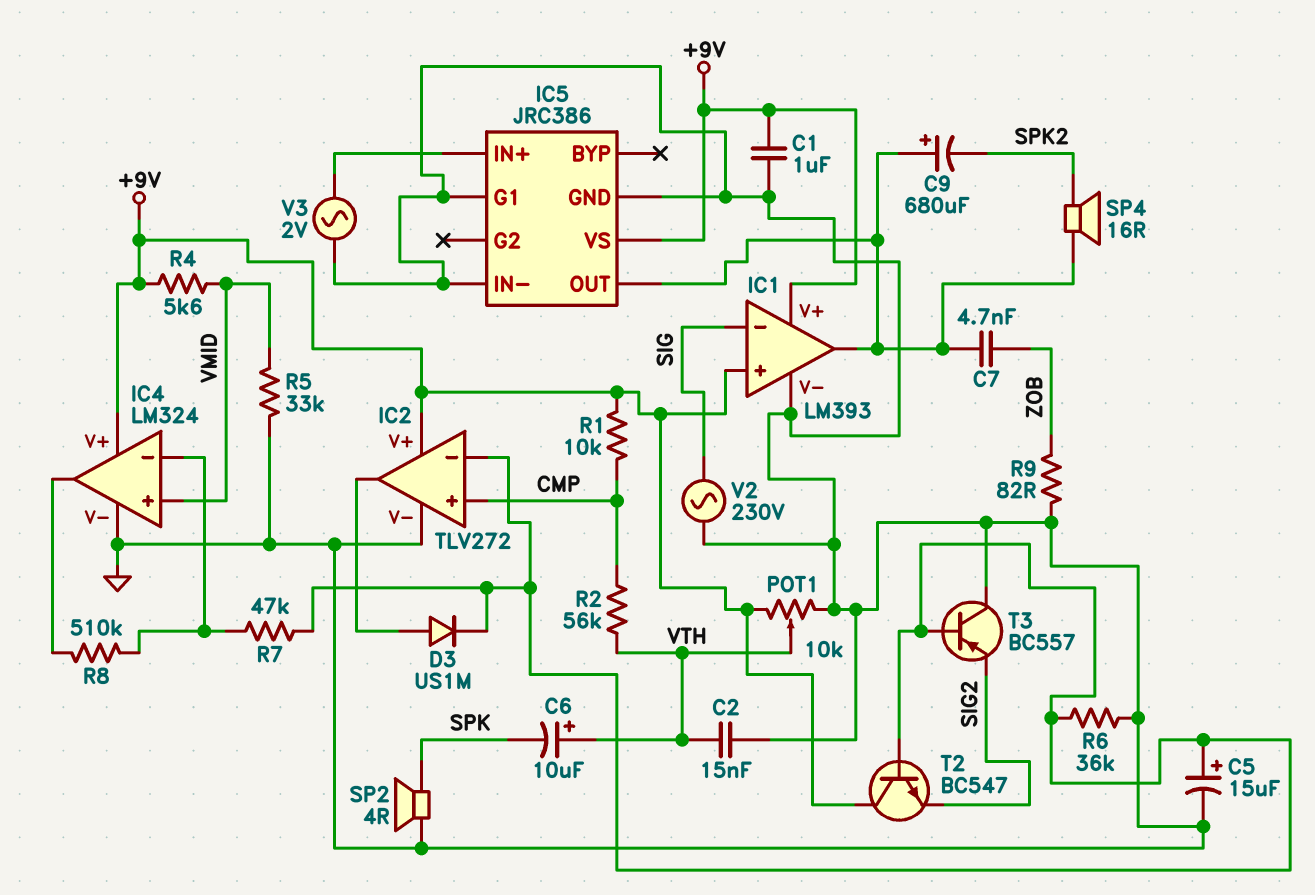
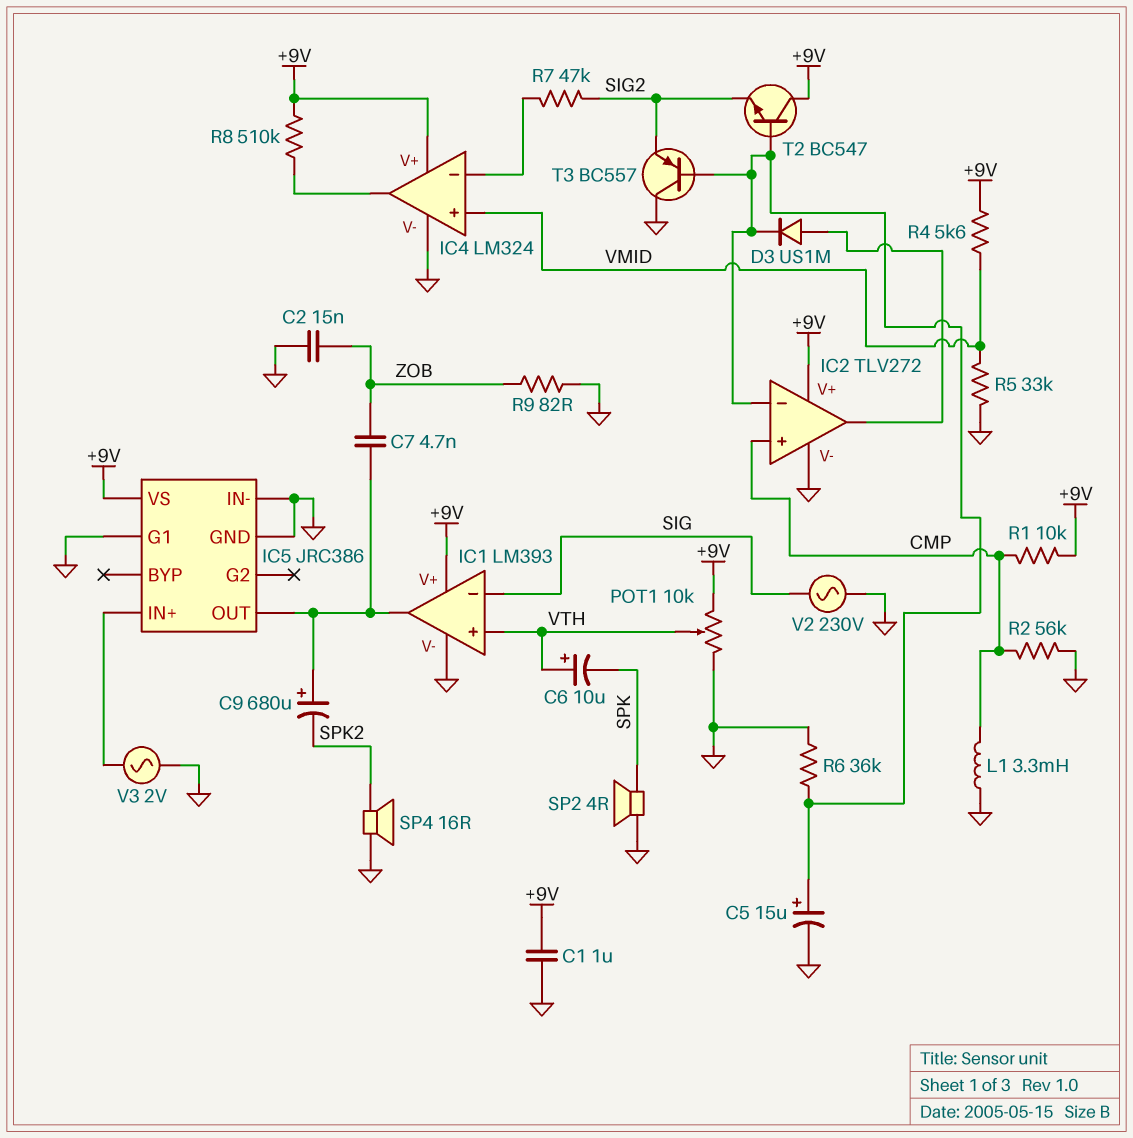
C2: 15nF (GND, VTH) -> 15nF (GND, ZOB)
IC1 pin in+: +9V -> VTH
L1: none -> 3.3mH (CMP, GND)
R2: 56k (CMP, VTH) -> 56k (CMP, GND)
R7: 47k (IC2/in-, IC4/in-) -> 47k (IC4/in-, SIG2)
R8: 510k (IC4/in-, IC4/out) -> 510k (+9V, IC4/out)
SP4: speaker 16R (IC1/out, SPK2) -> speaker 16R (GND, SPK2)

